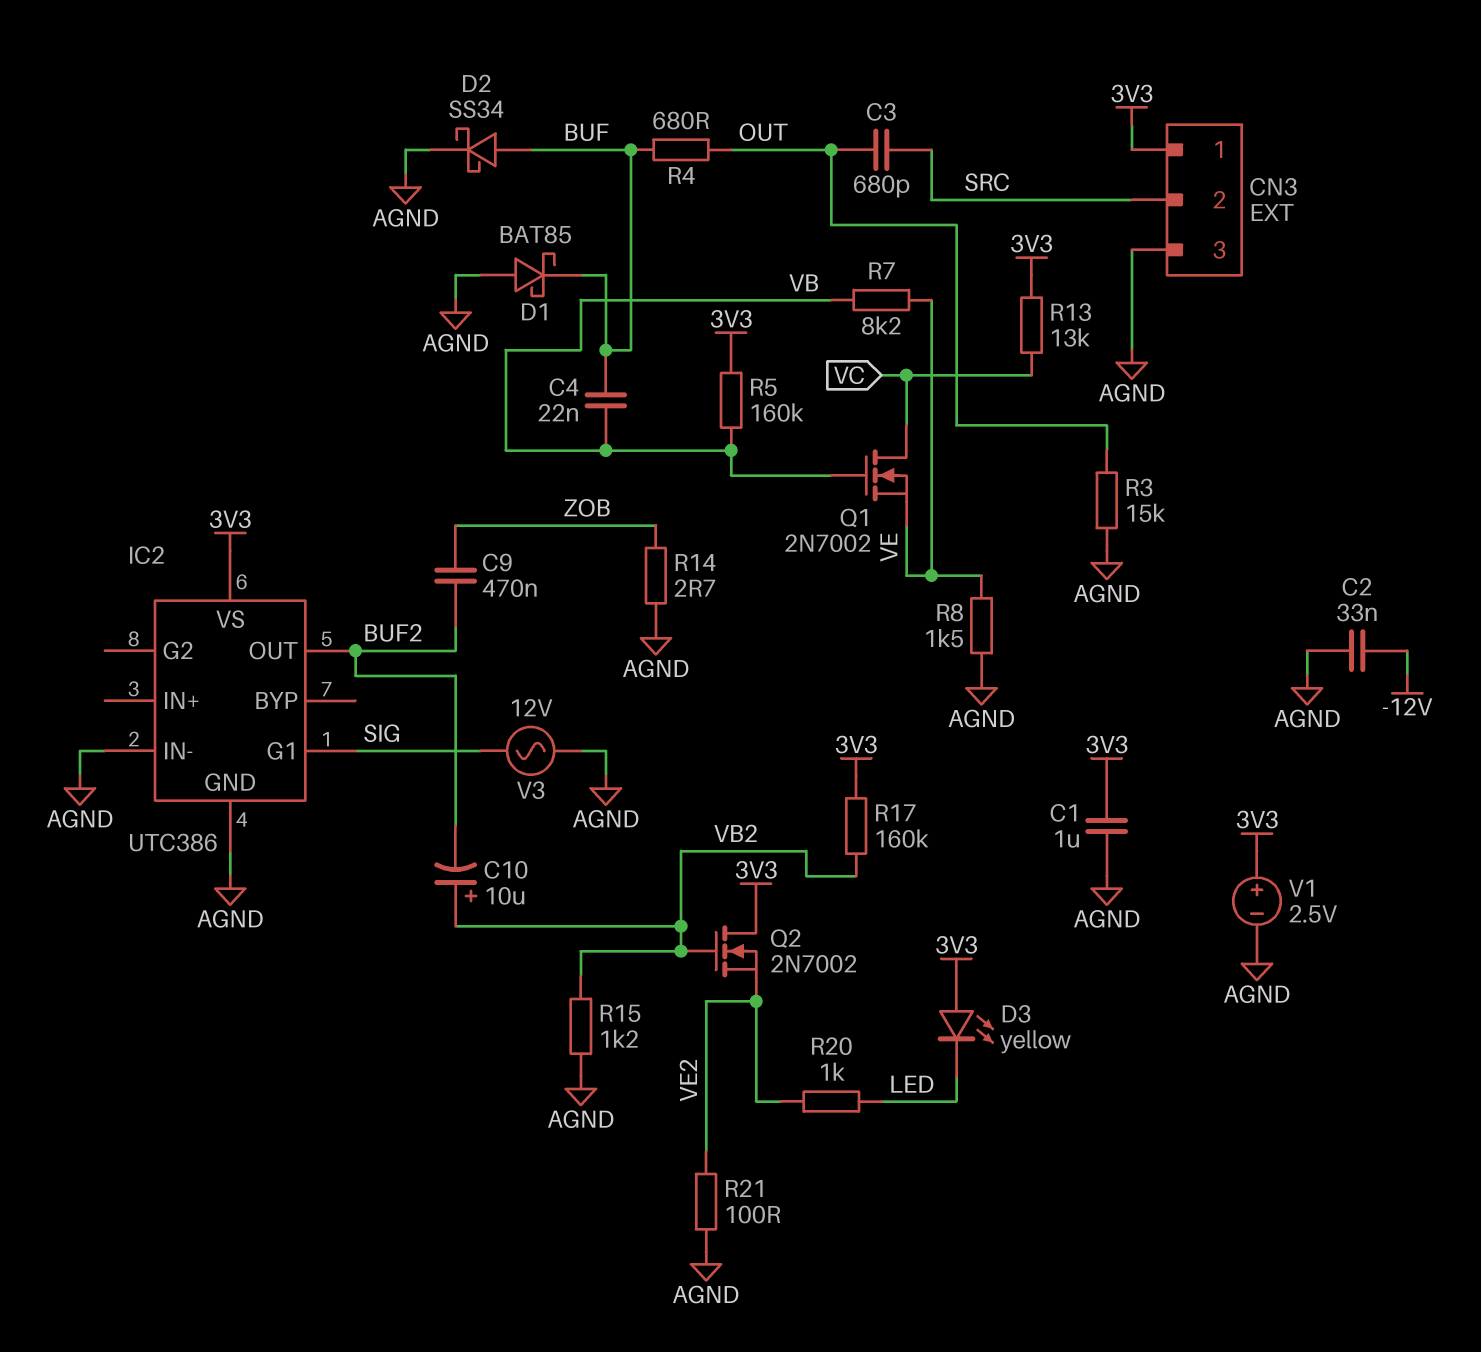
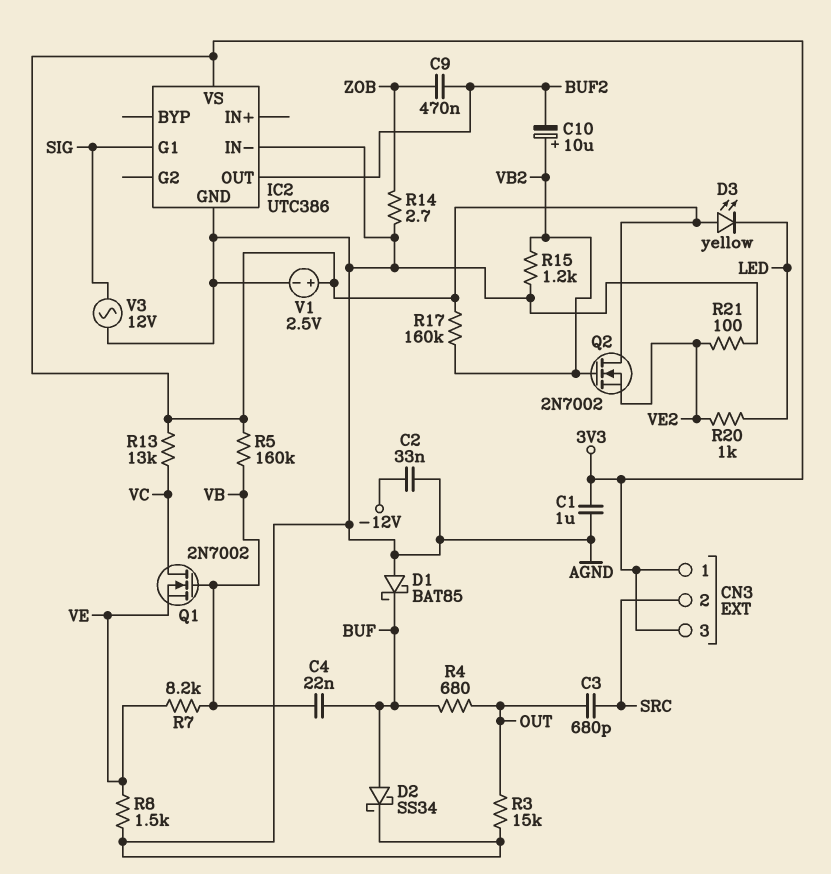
CN3 pin 3: AGND -> 3V3

